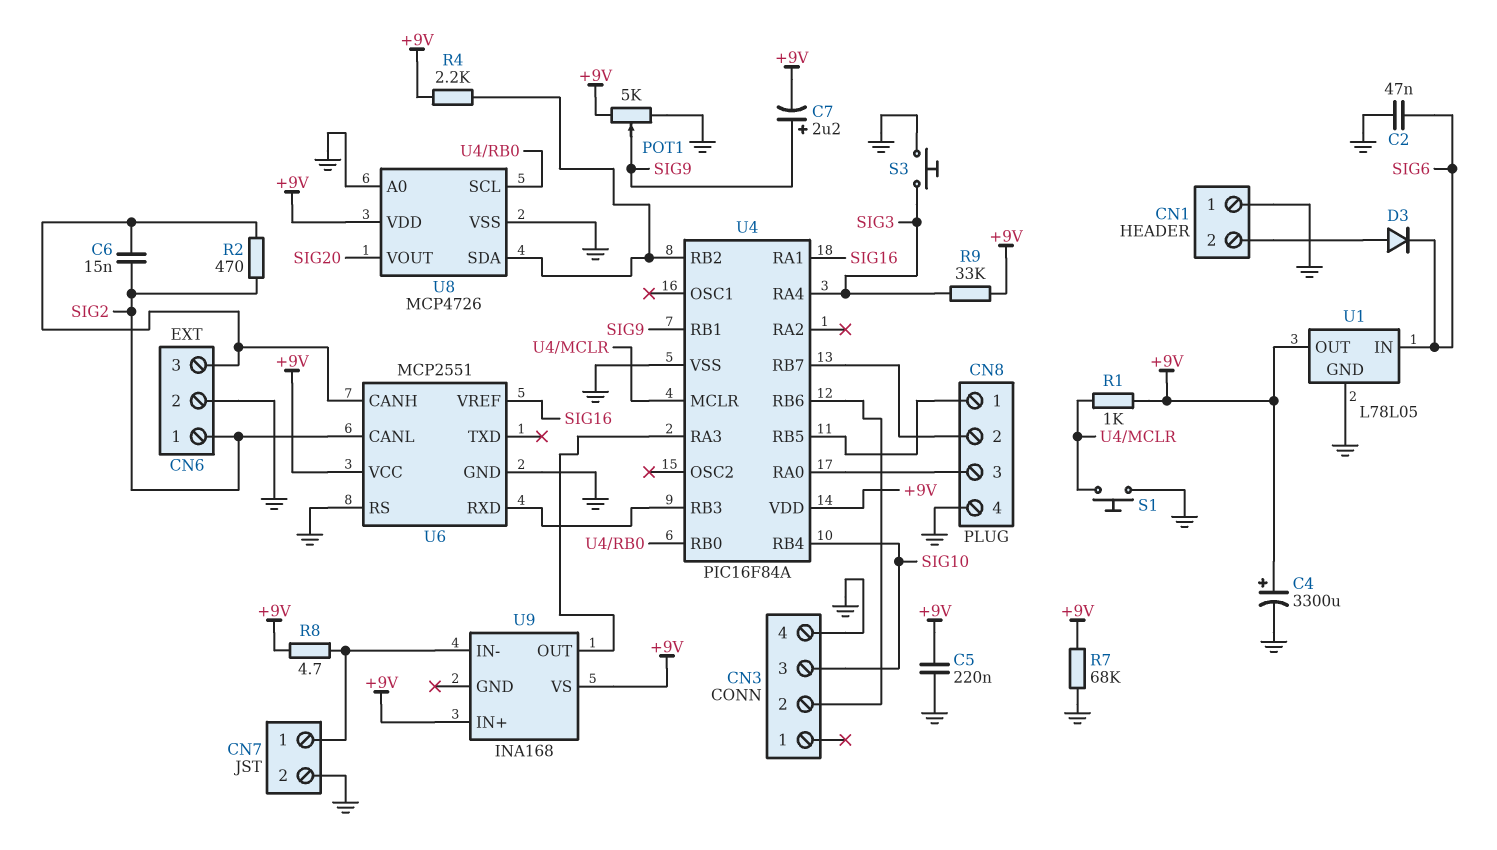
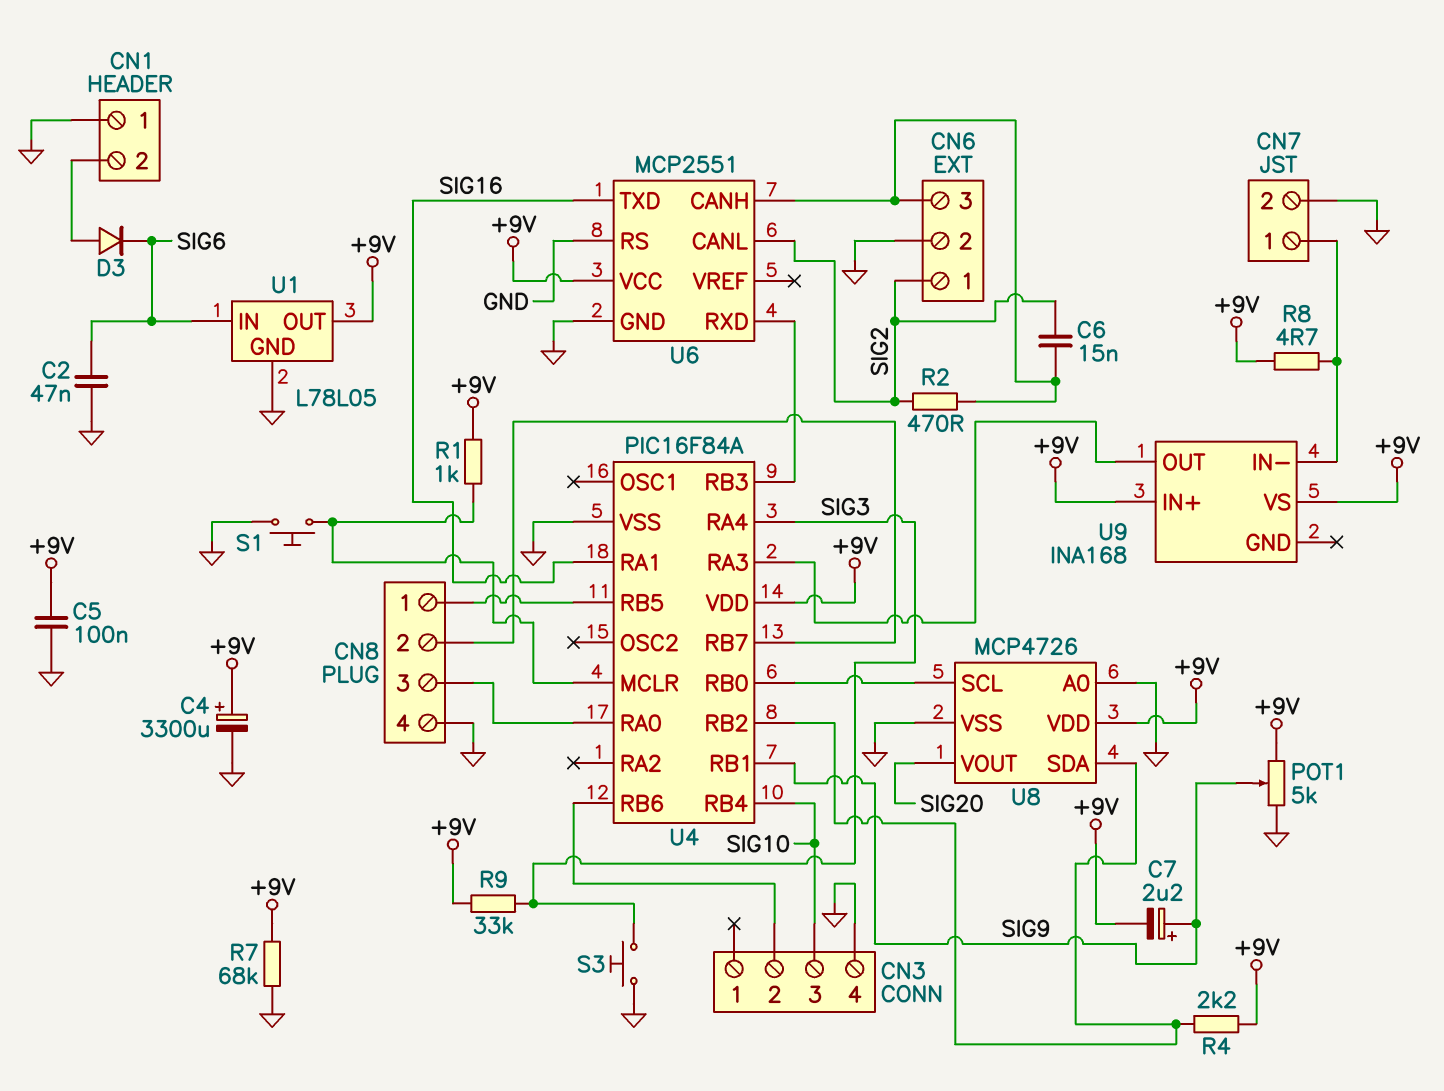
C5: 220nF (+9V, GND) -> 100nF (+9V, GND)
U6 pin TXD: none -> SIG16
U6 pin VREF: SIG16 -> none

